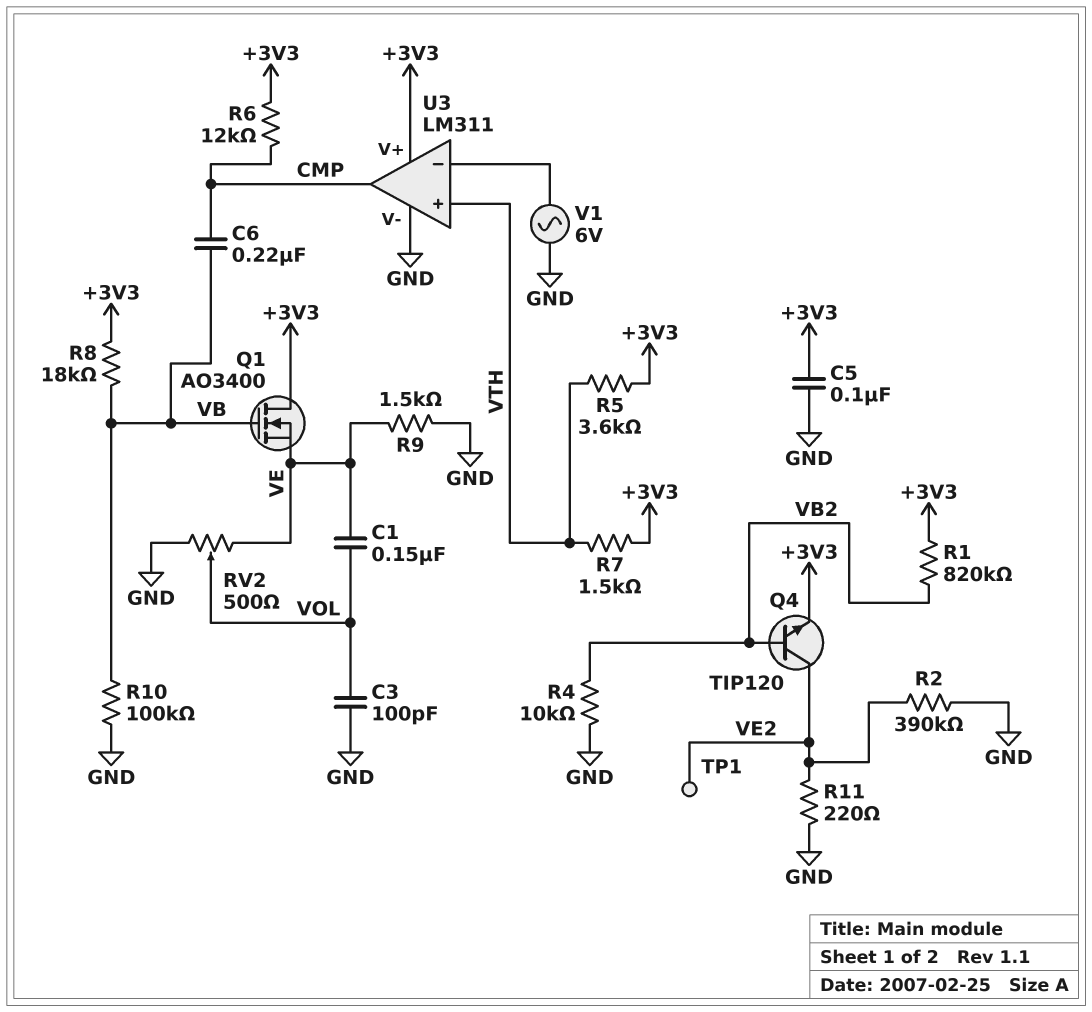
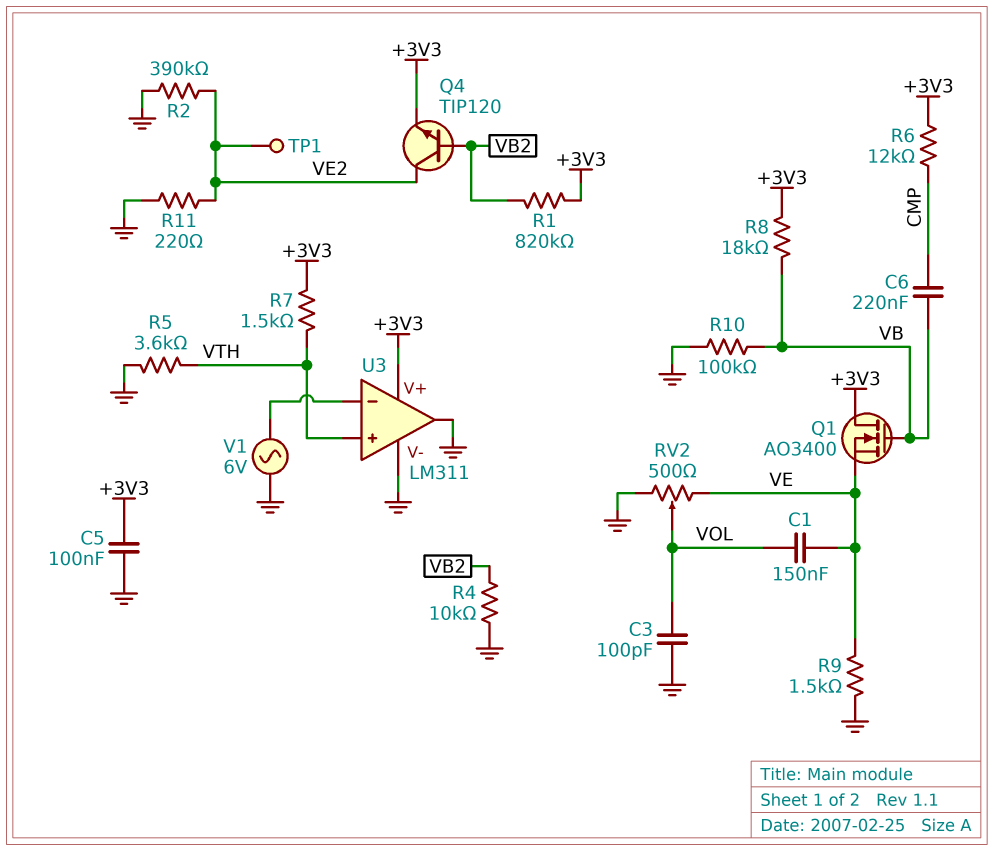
R5: 3.6k (+3V3, VTH) -> 3.6k (GND, VTH)
U3 pin out: CMP -> GND

